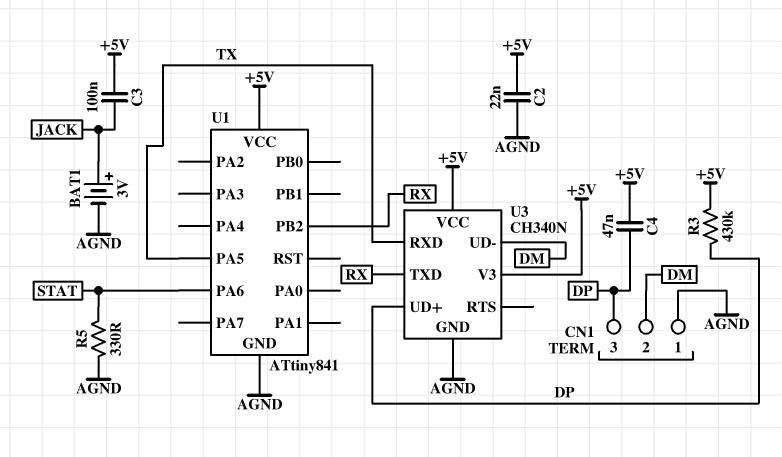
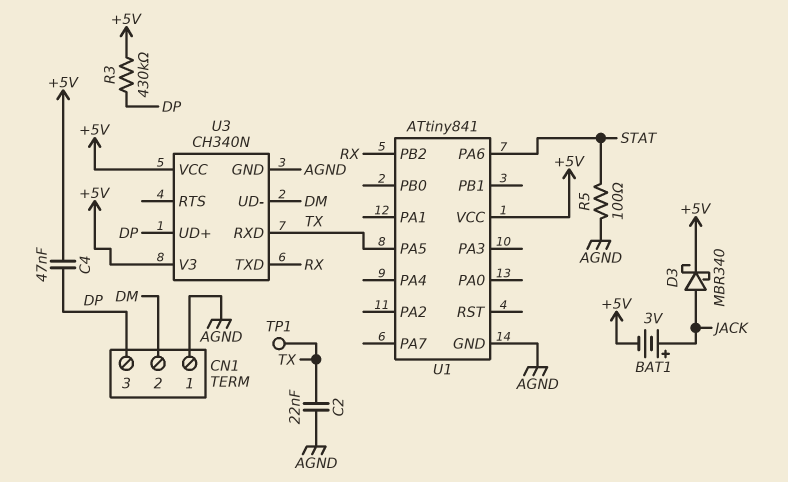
BAT1: 3V (plus JACK, minus AGND) -> 3V (plus JACK, minus +5V)
C2: 22nF (+5V, AGND) -> 22nF (AGND, TX)
C3: 100nF (+5V, JACK) -> none
D3: none -> schottky MBR340 (A JACK, K +5V)
R5: 330 (AGND, STAT) -> 100 (AGND, STAT)
TP1: none -> test point (TX)

